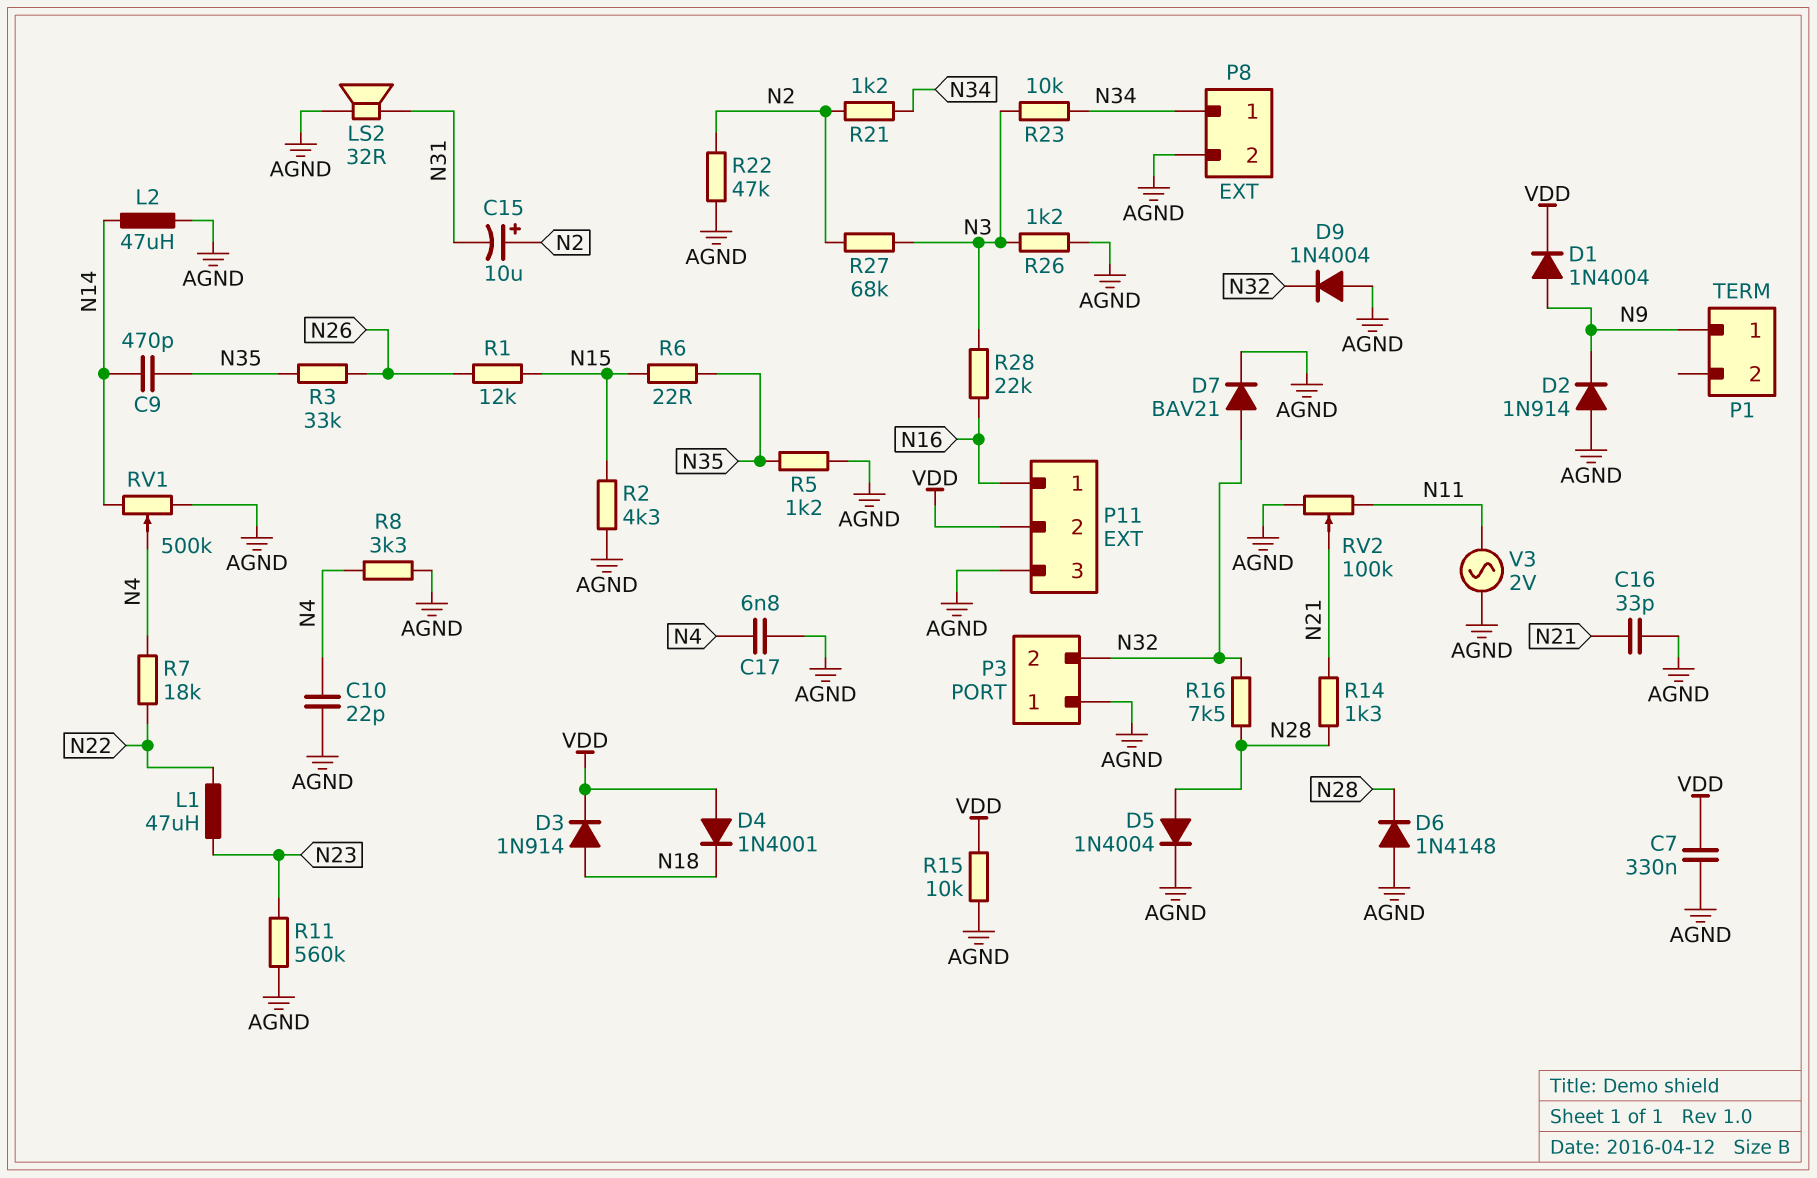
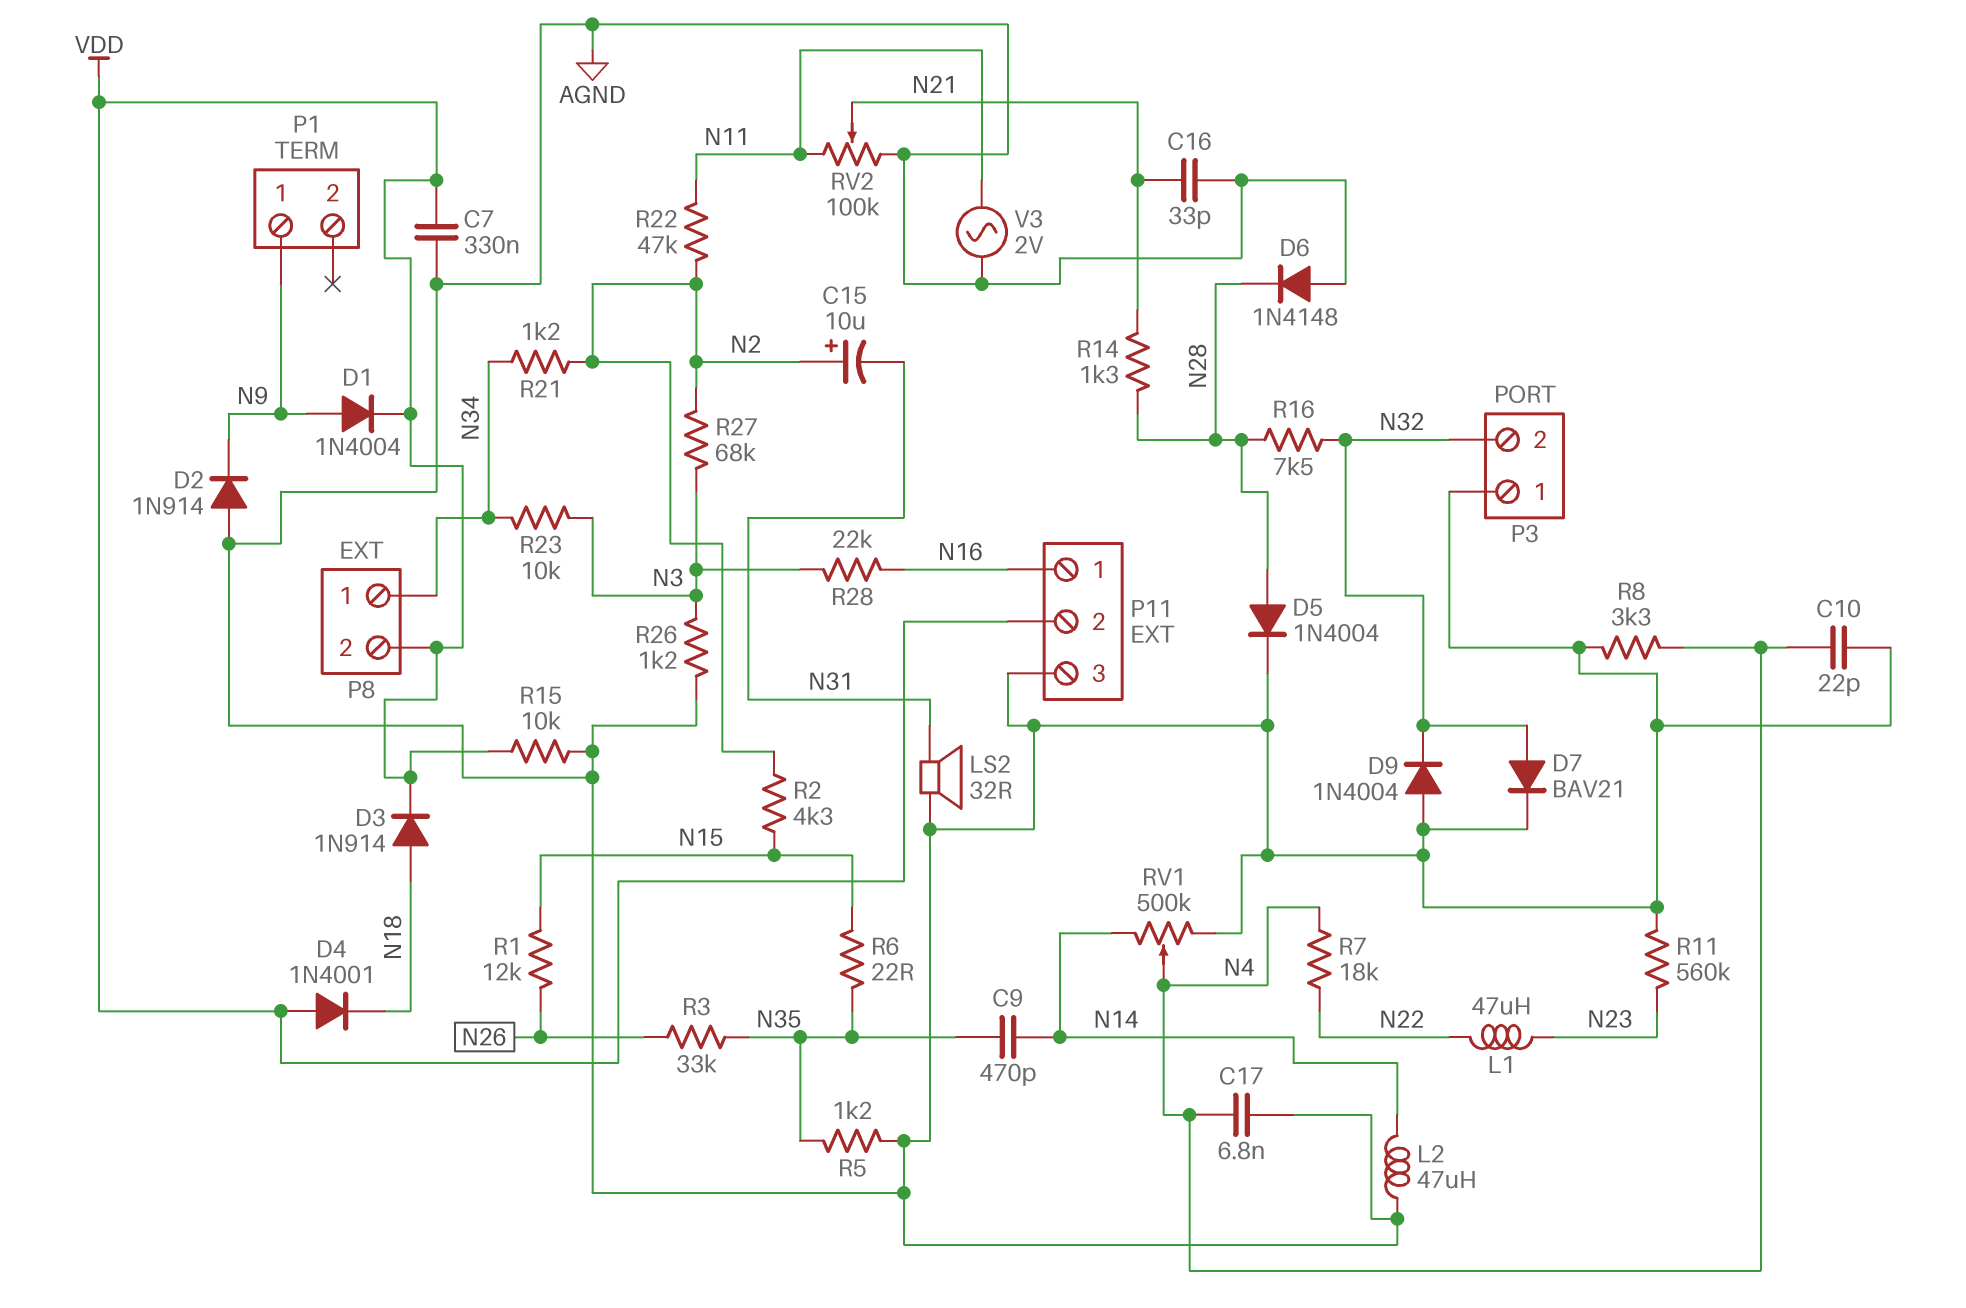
P8 pin 2: AGND -> VDD
R2: 4.3k (AGND, N15) -> 4.3k (N2, N15)
R22: 47k (AGND, N2) -> 47k (N2, N11)

